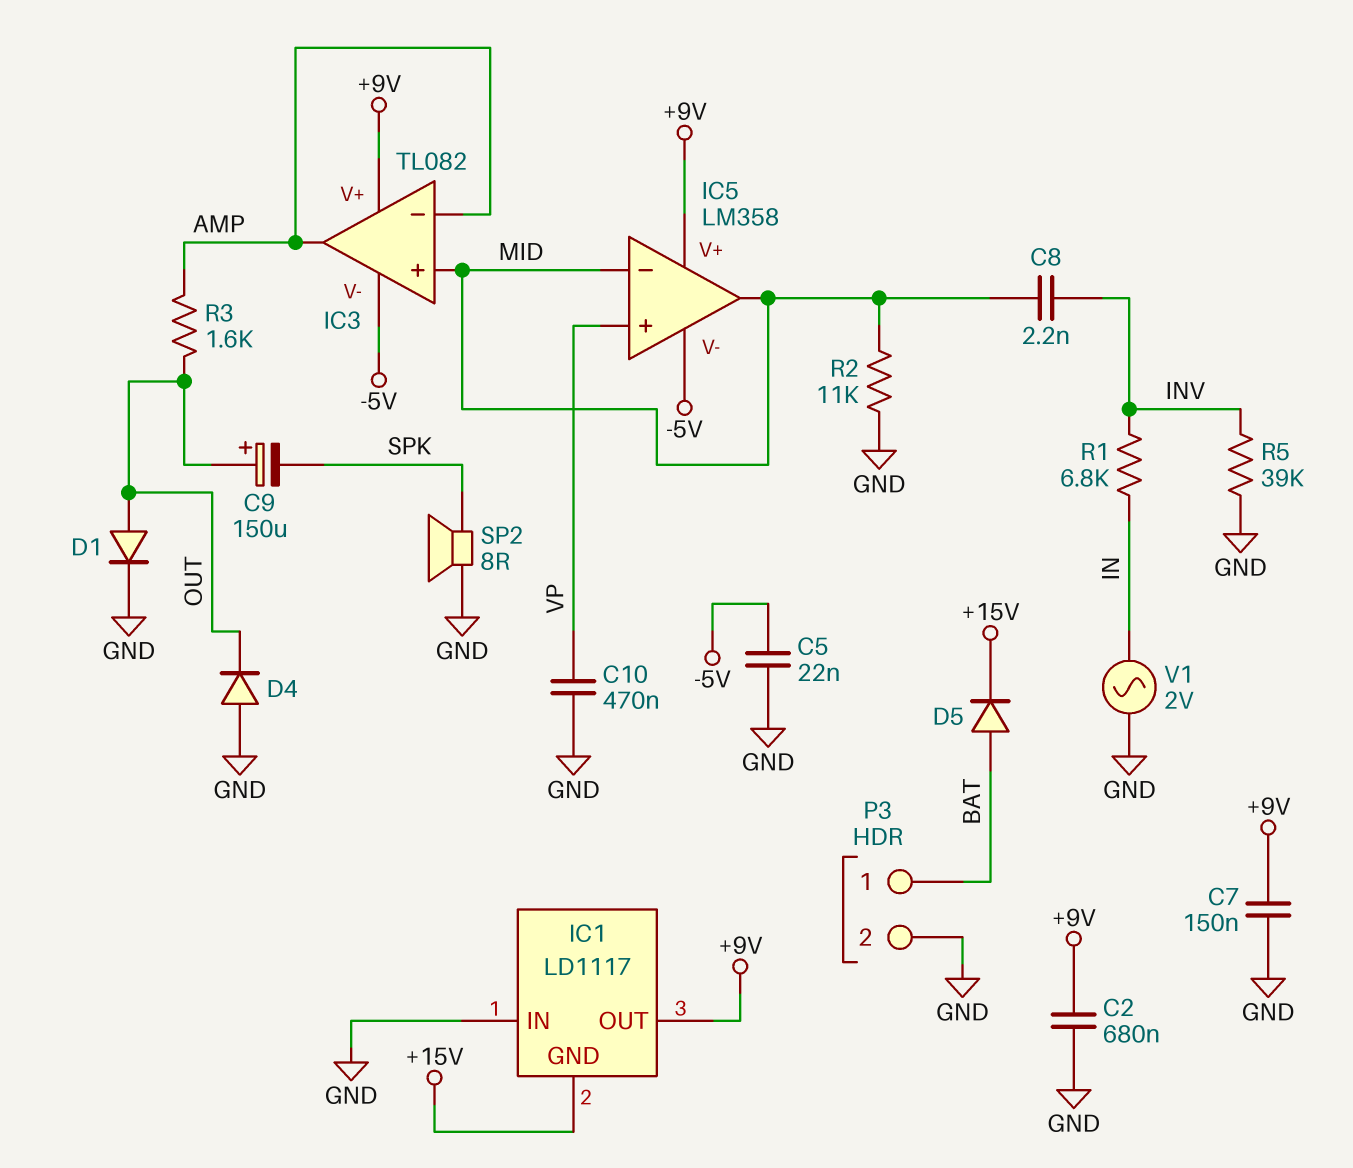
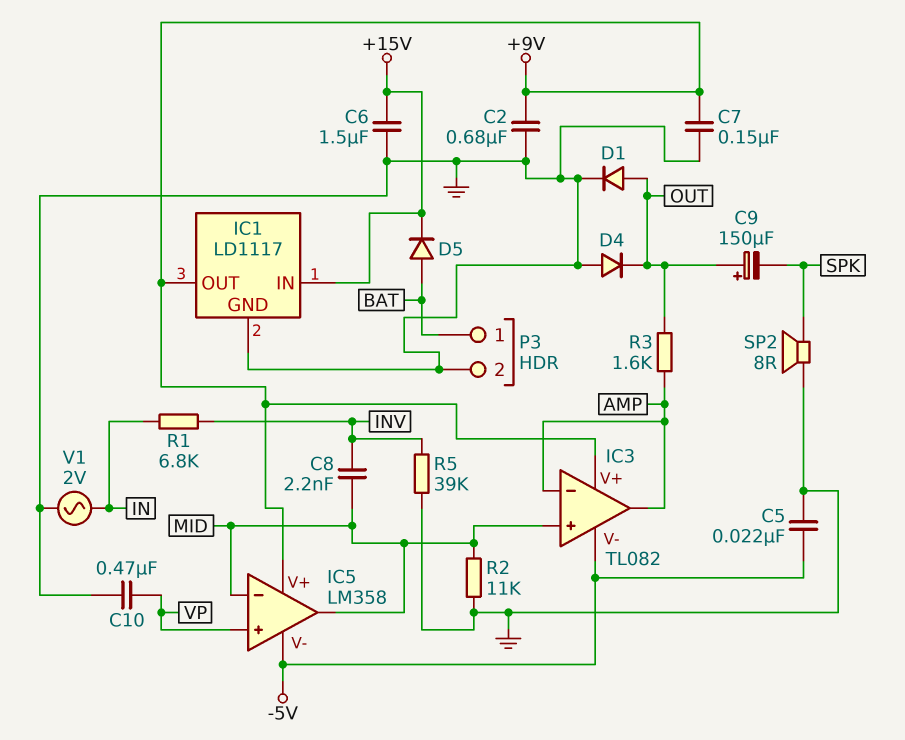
C6: none -> 1.5uF (+15V, GND)
IC1 pin GND: +15V -> GND
IC1 pin IN: GND -> +15V

